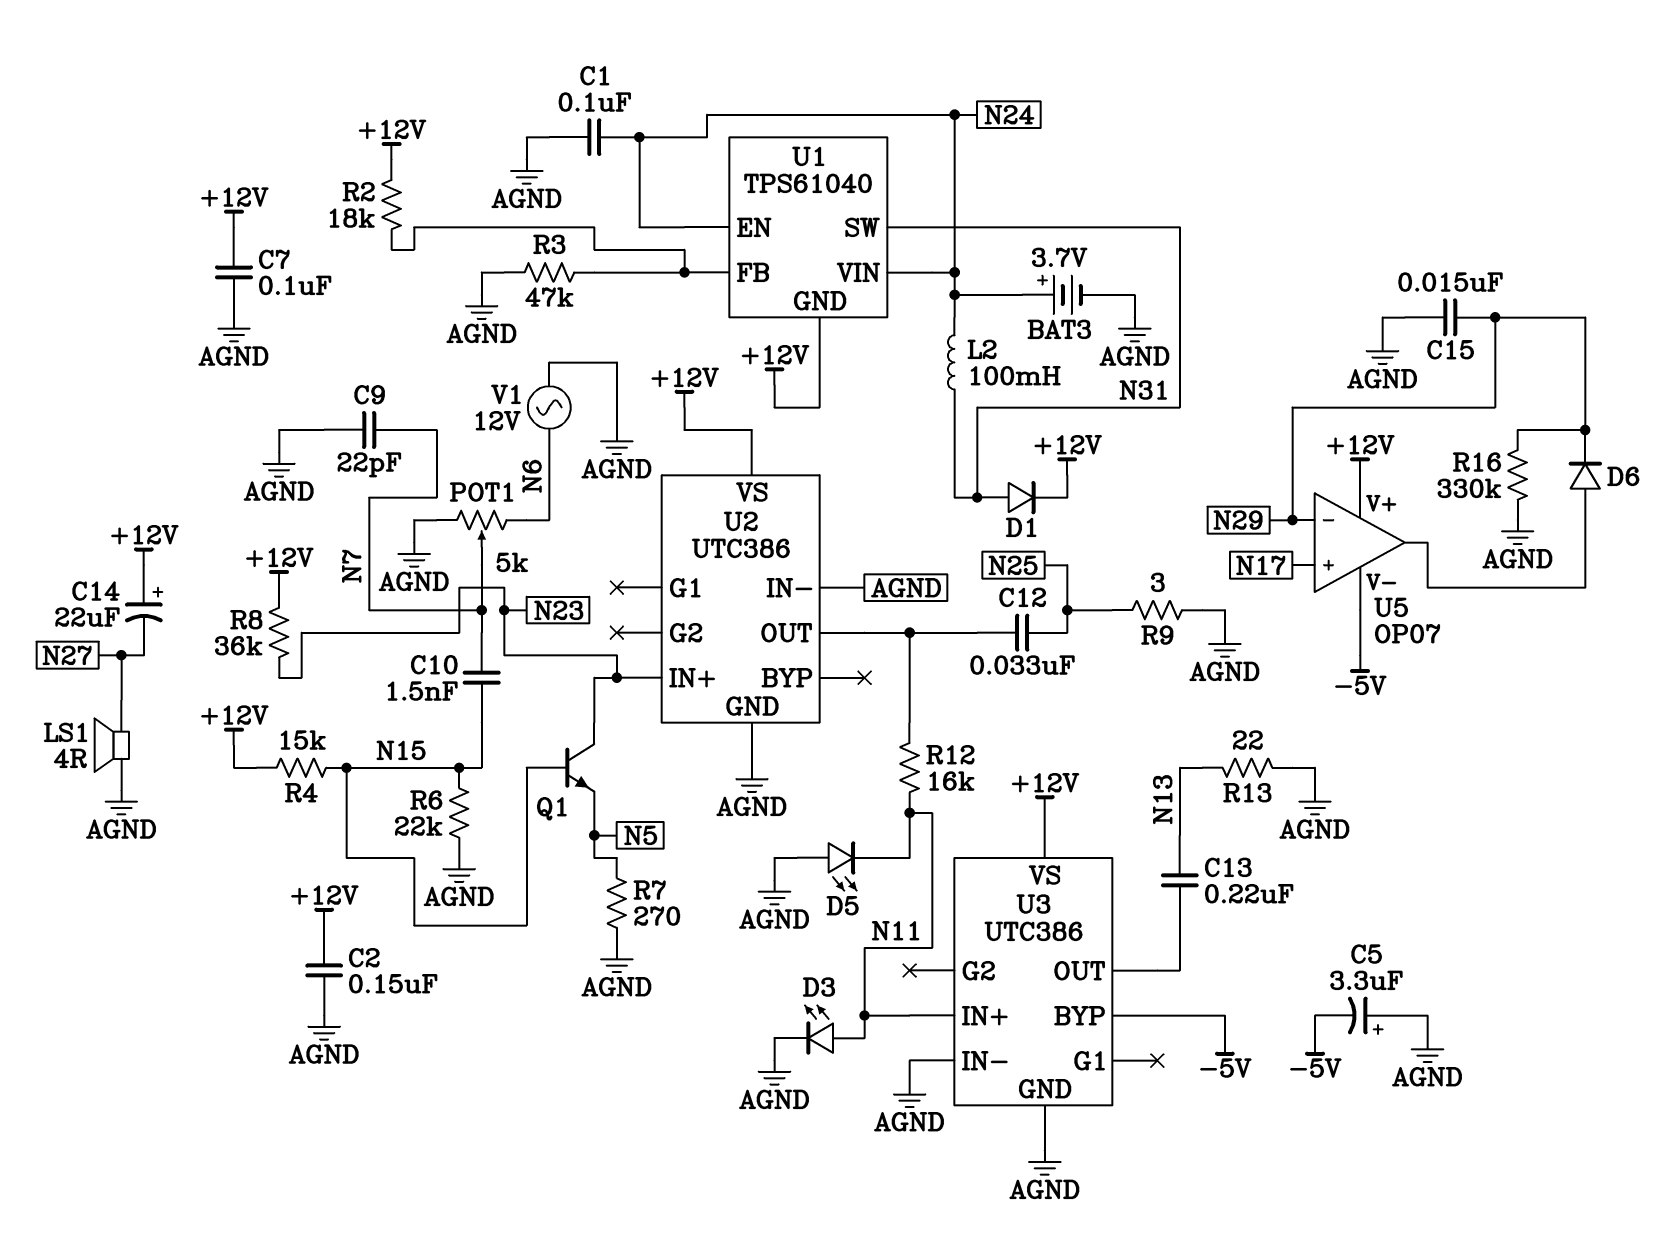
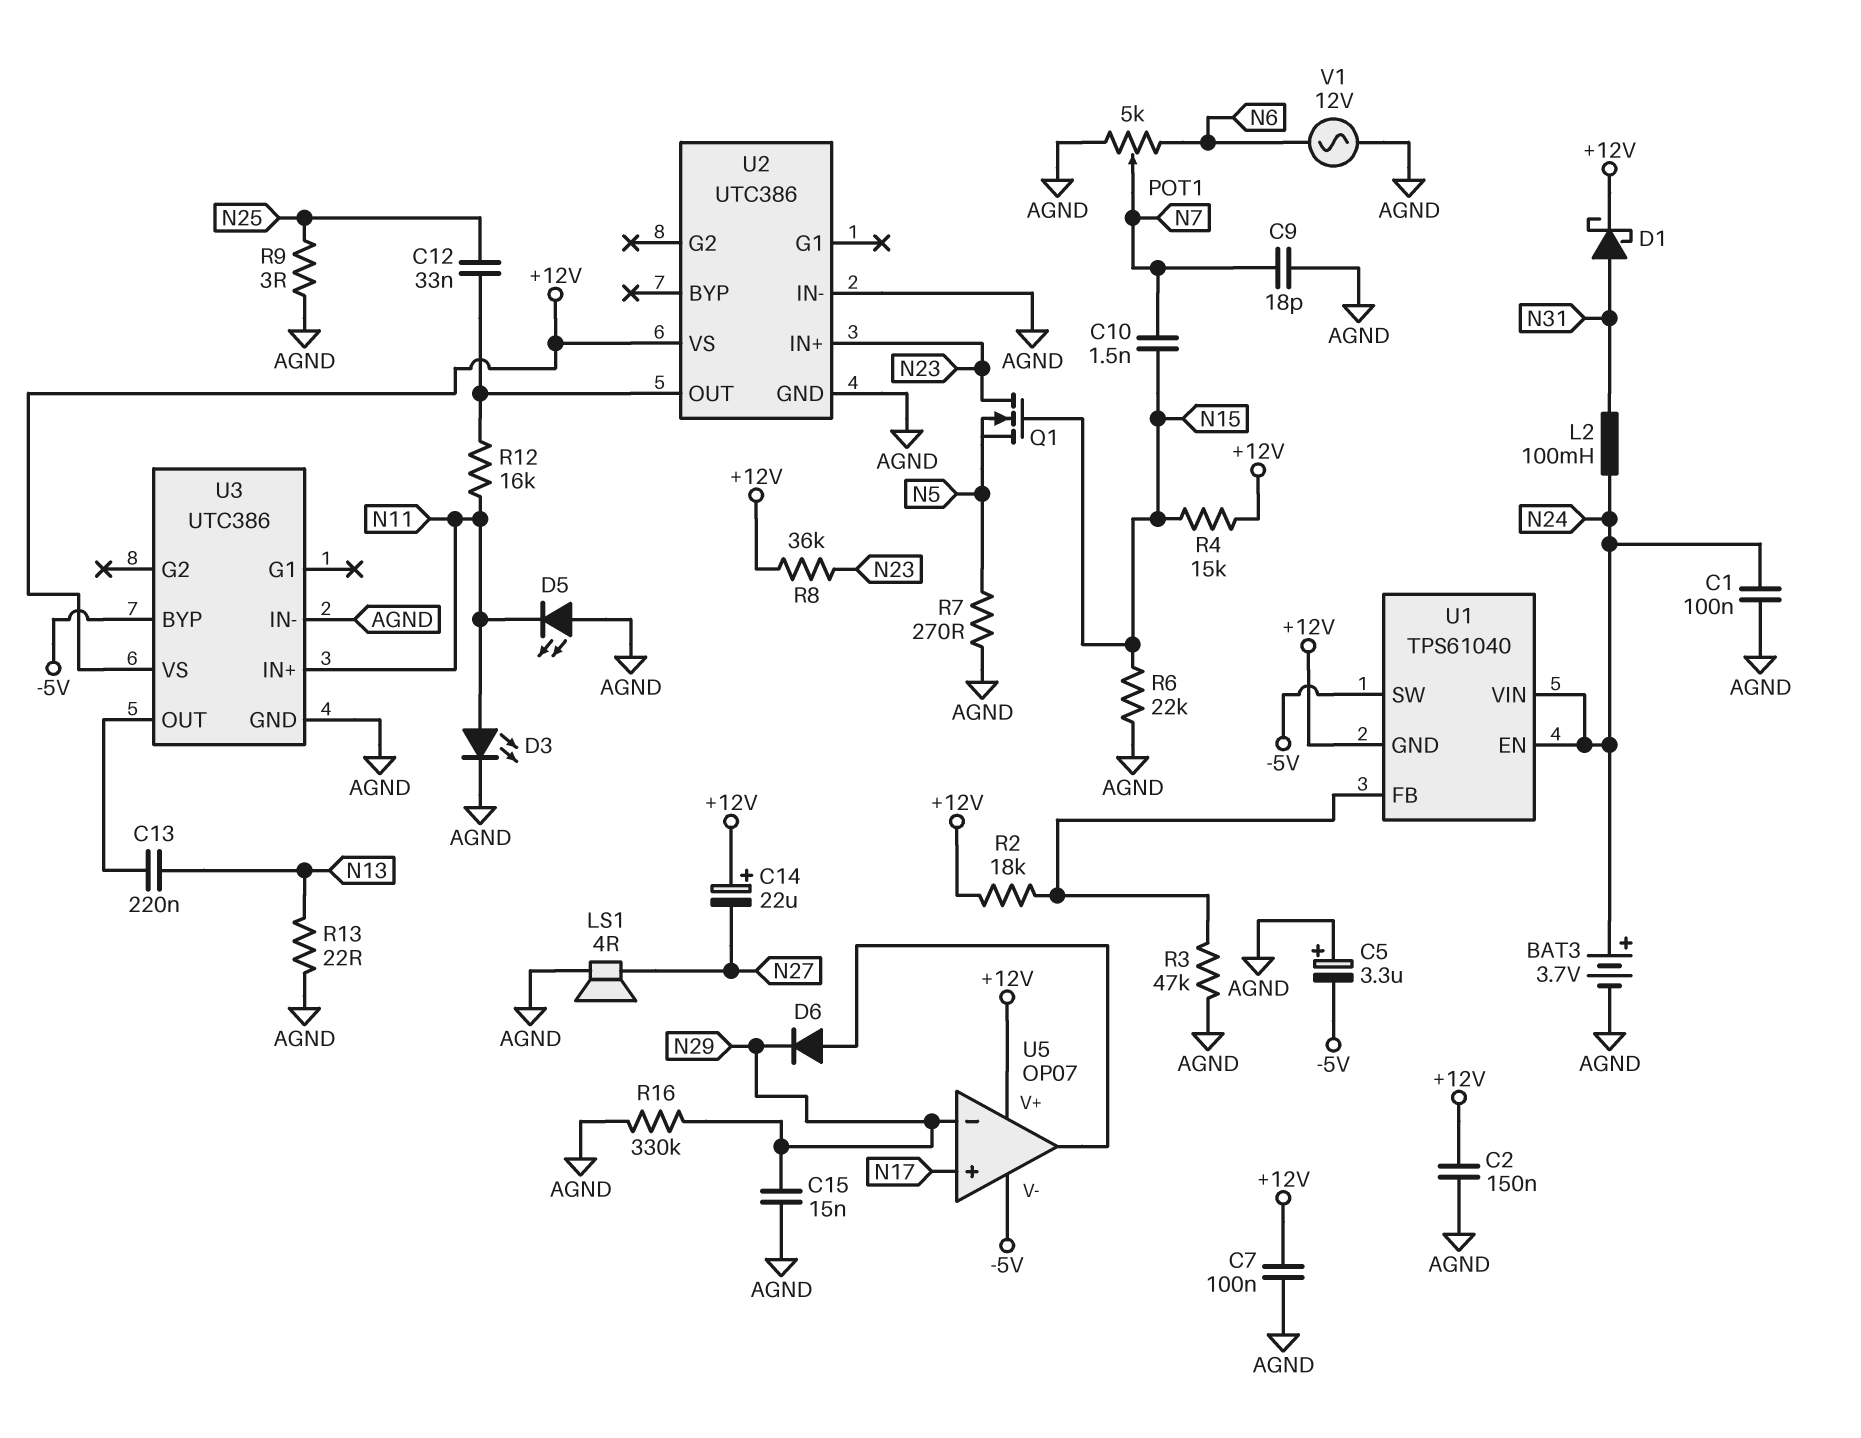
C9: 22pF (AGND, N7) -> 18pF (AGND, N7)
D1: diode (A N31, K +12V) -> schottky (A N31, K +12V)
Q1: NPN (B N15, C N23, E N5) -> NMOS (G N15, D N23, S N5)
U1 pin SW: N31 -> -5V

